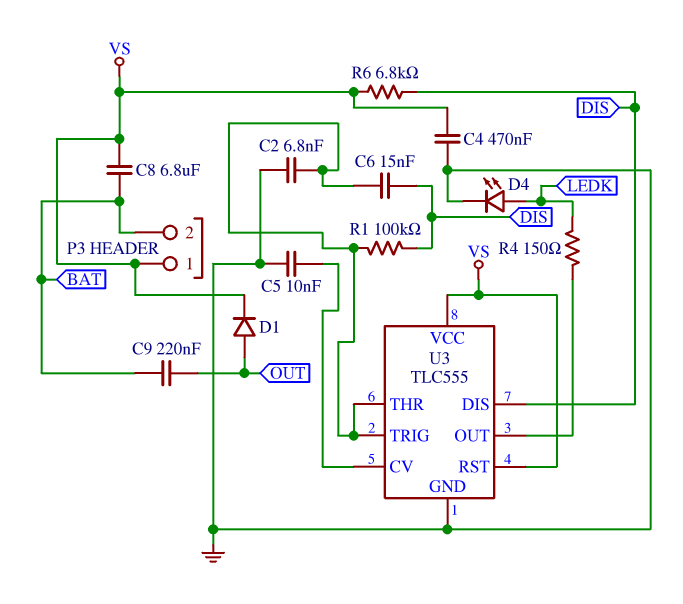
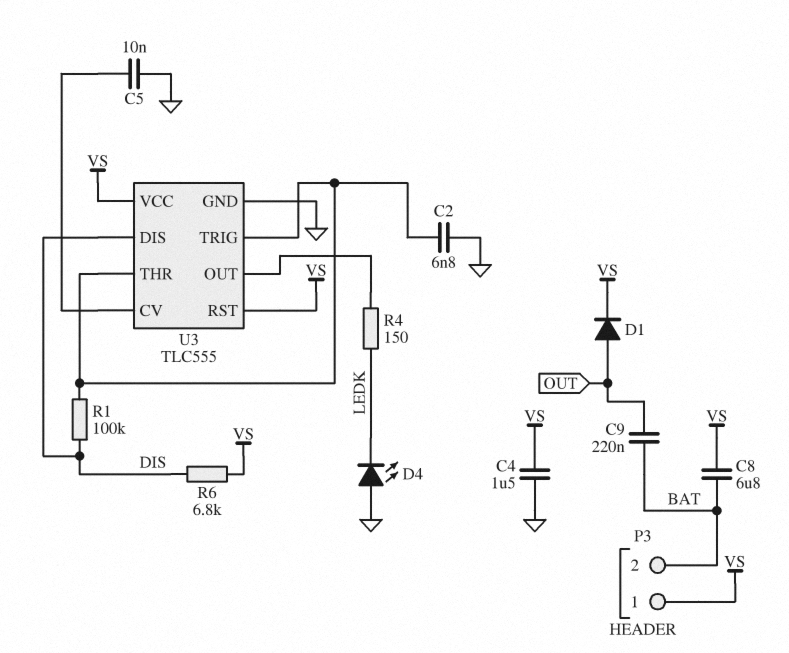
C4: 470nF (GND, VS) -> 1.5uF (GND, VS)
C6: 15nF (DIS, U3/THR) -> none
D4: LED (A LEDK, K GND) -> LED (A GND, K LEDK)

